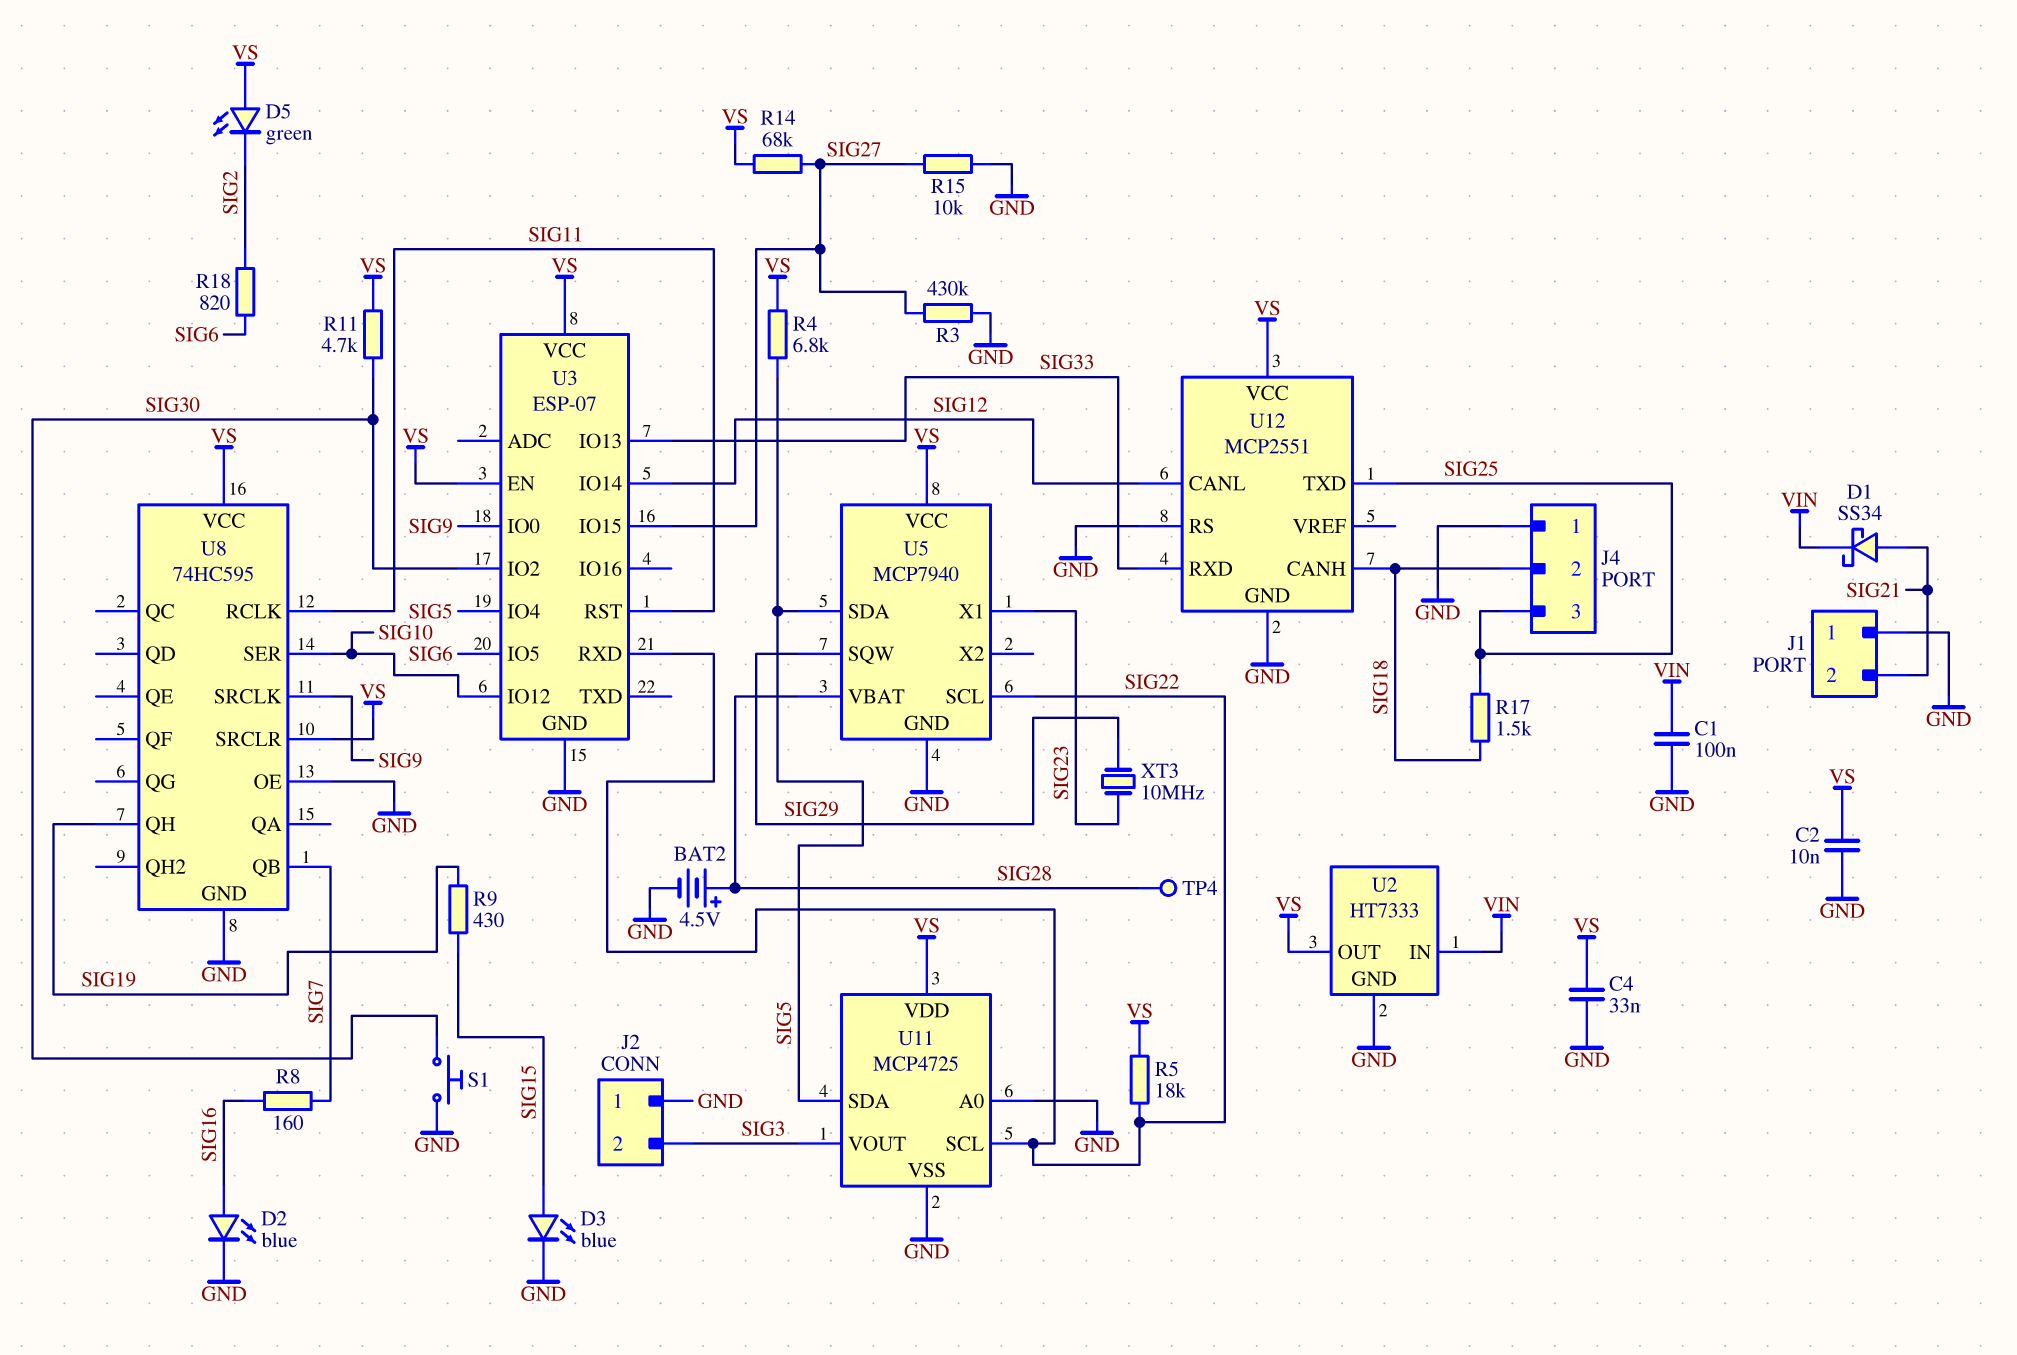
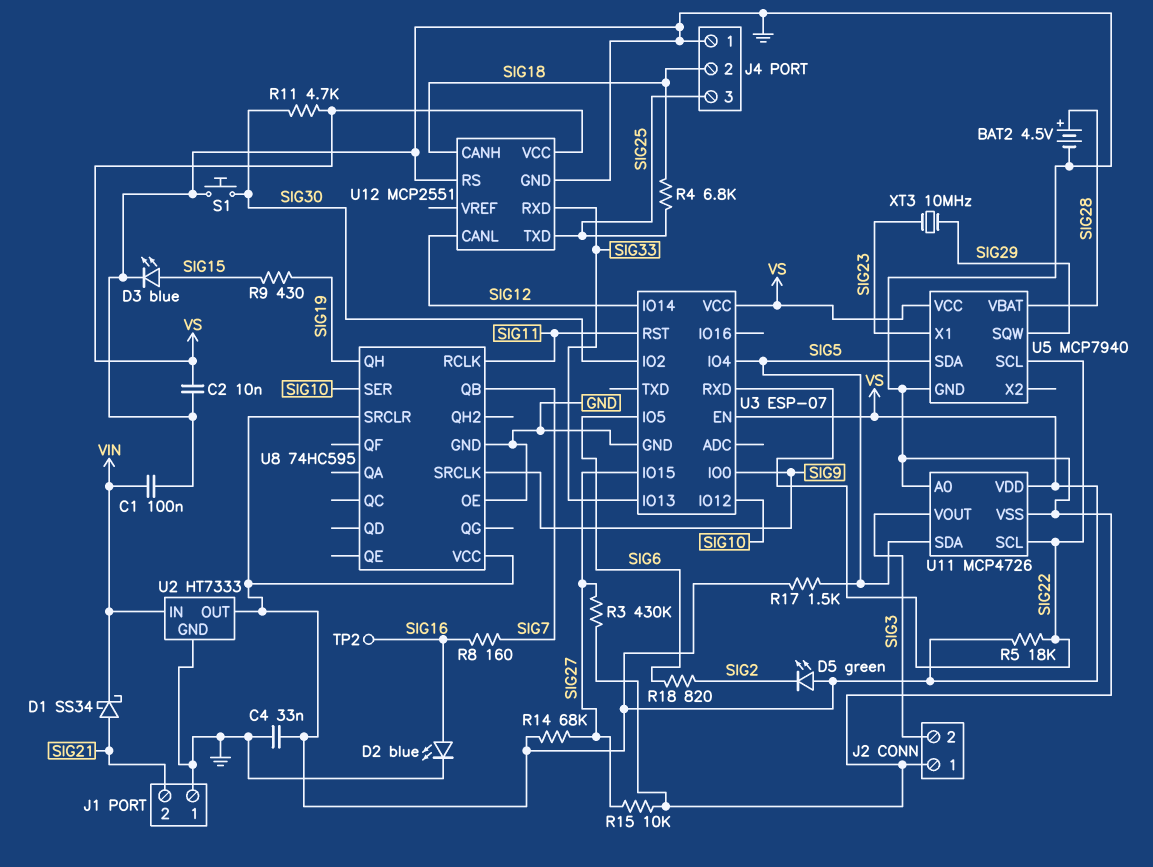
R4: 6.8k (SIG5, VS) -> 6.8k (SIG18, SIG25)
R17: 1.5k (SIG18, SIG25) -> 1.5k (SIG5, VS)
TP2: none -> test point (SIG16)
TP4: test point (SIG28) -> none
U11: MCP4725 -> MCP4726

